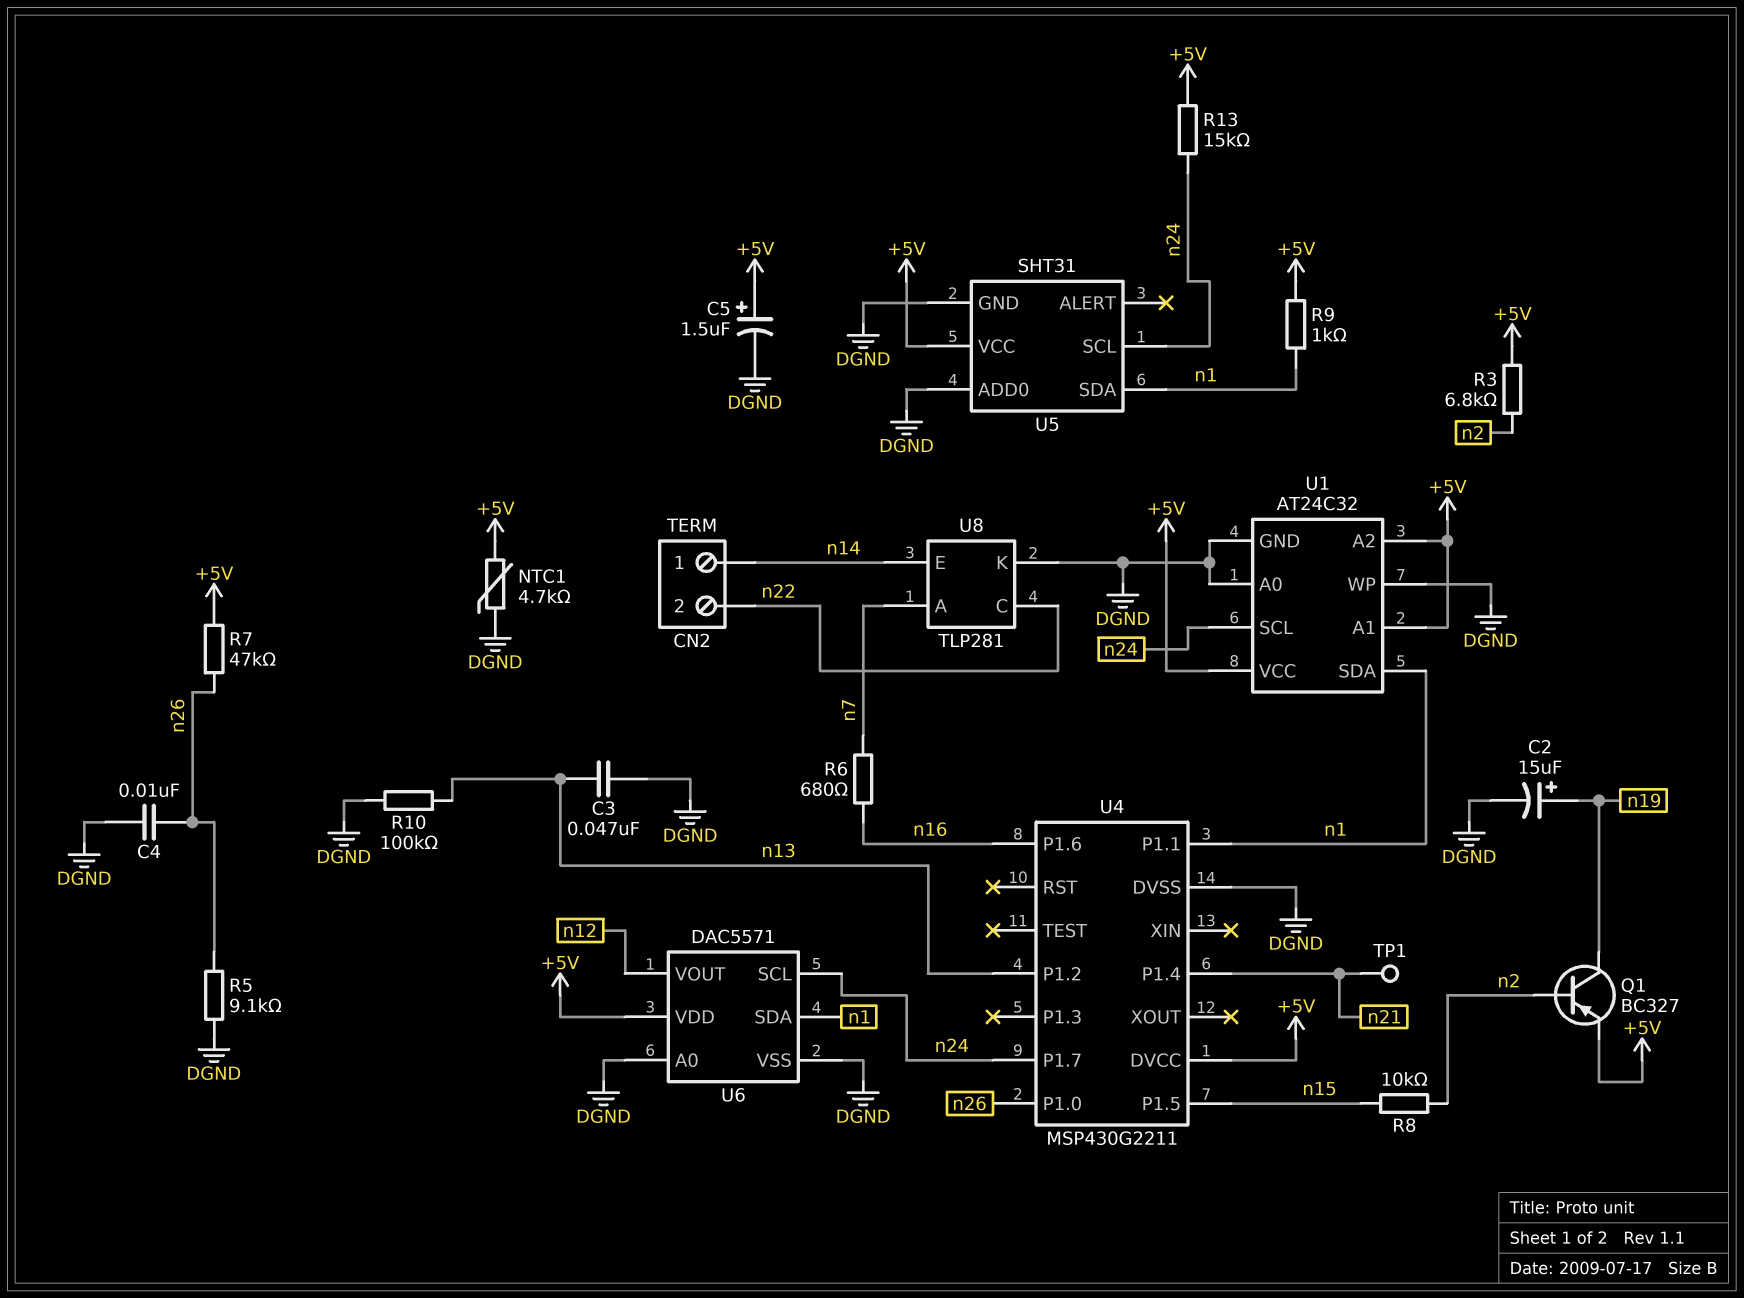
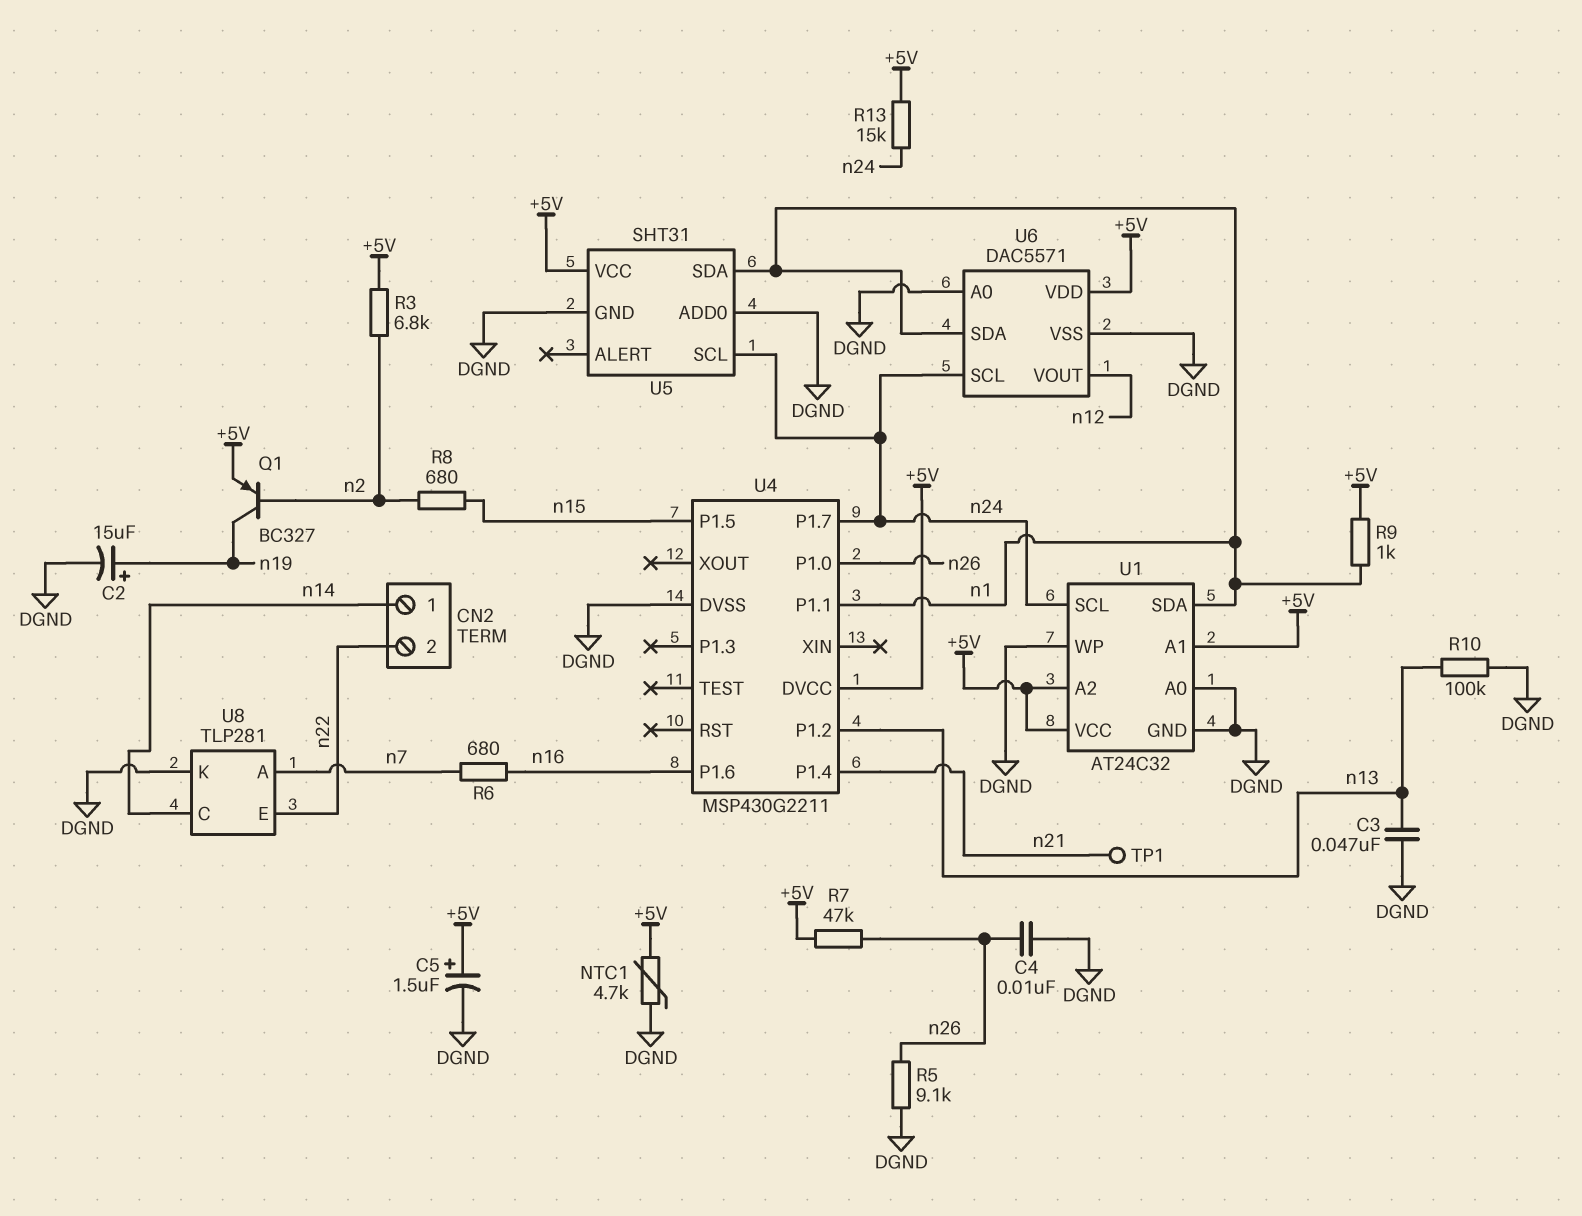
R8: 10k (n2, n15) -> 680 (n2, n15)
U8 pin C: n22 -> n14
U8 pin E: n14 -> n22

